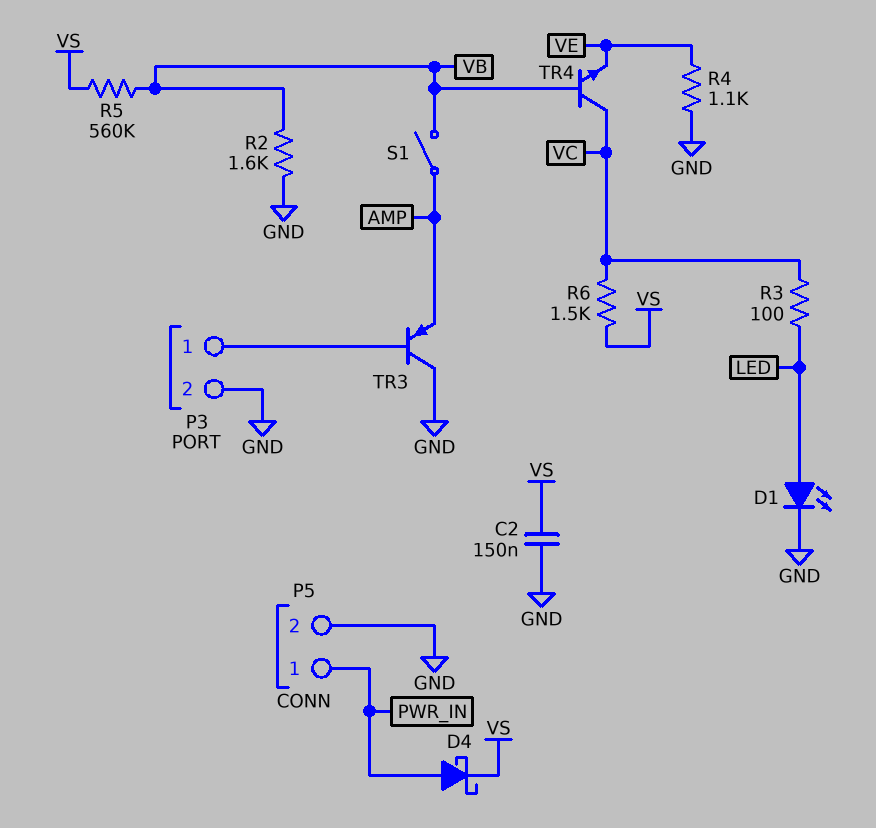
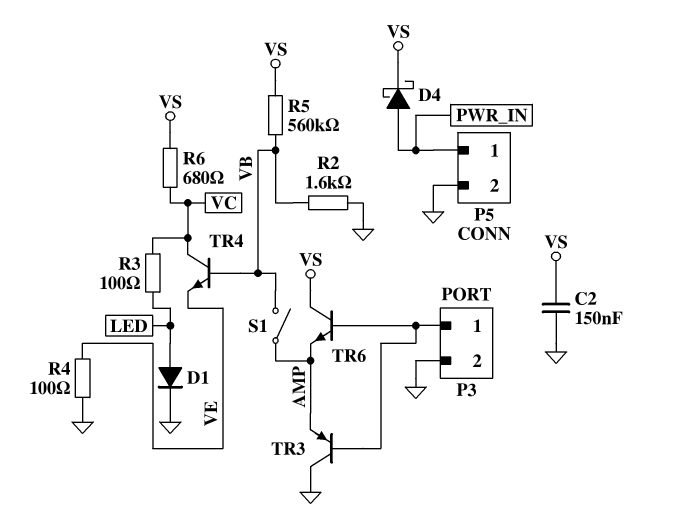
D1: LED (A LED, K GND) -> diode (A LED, K GND)
R4: 1.1k (GND, VE) -> 100 (GND, VE)
R6: 1.5k (VC, VS) -> 680 (VC, VS)
TR6: none -> NPN (B P3/1, C VS, E AMP)

